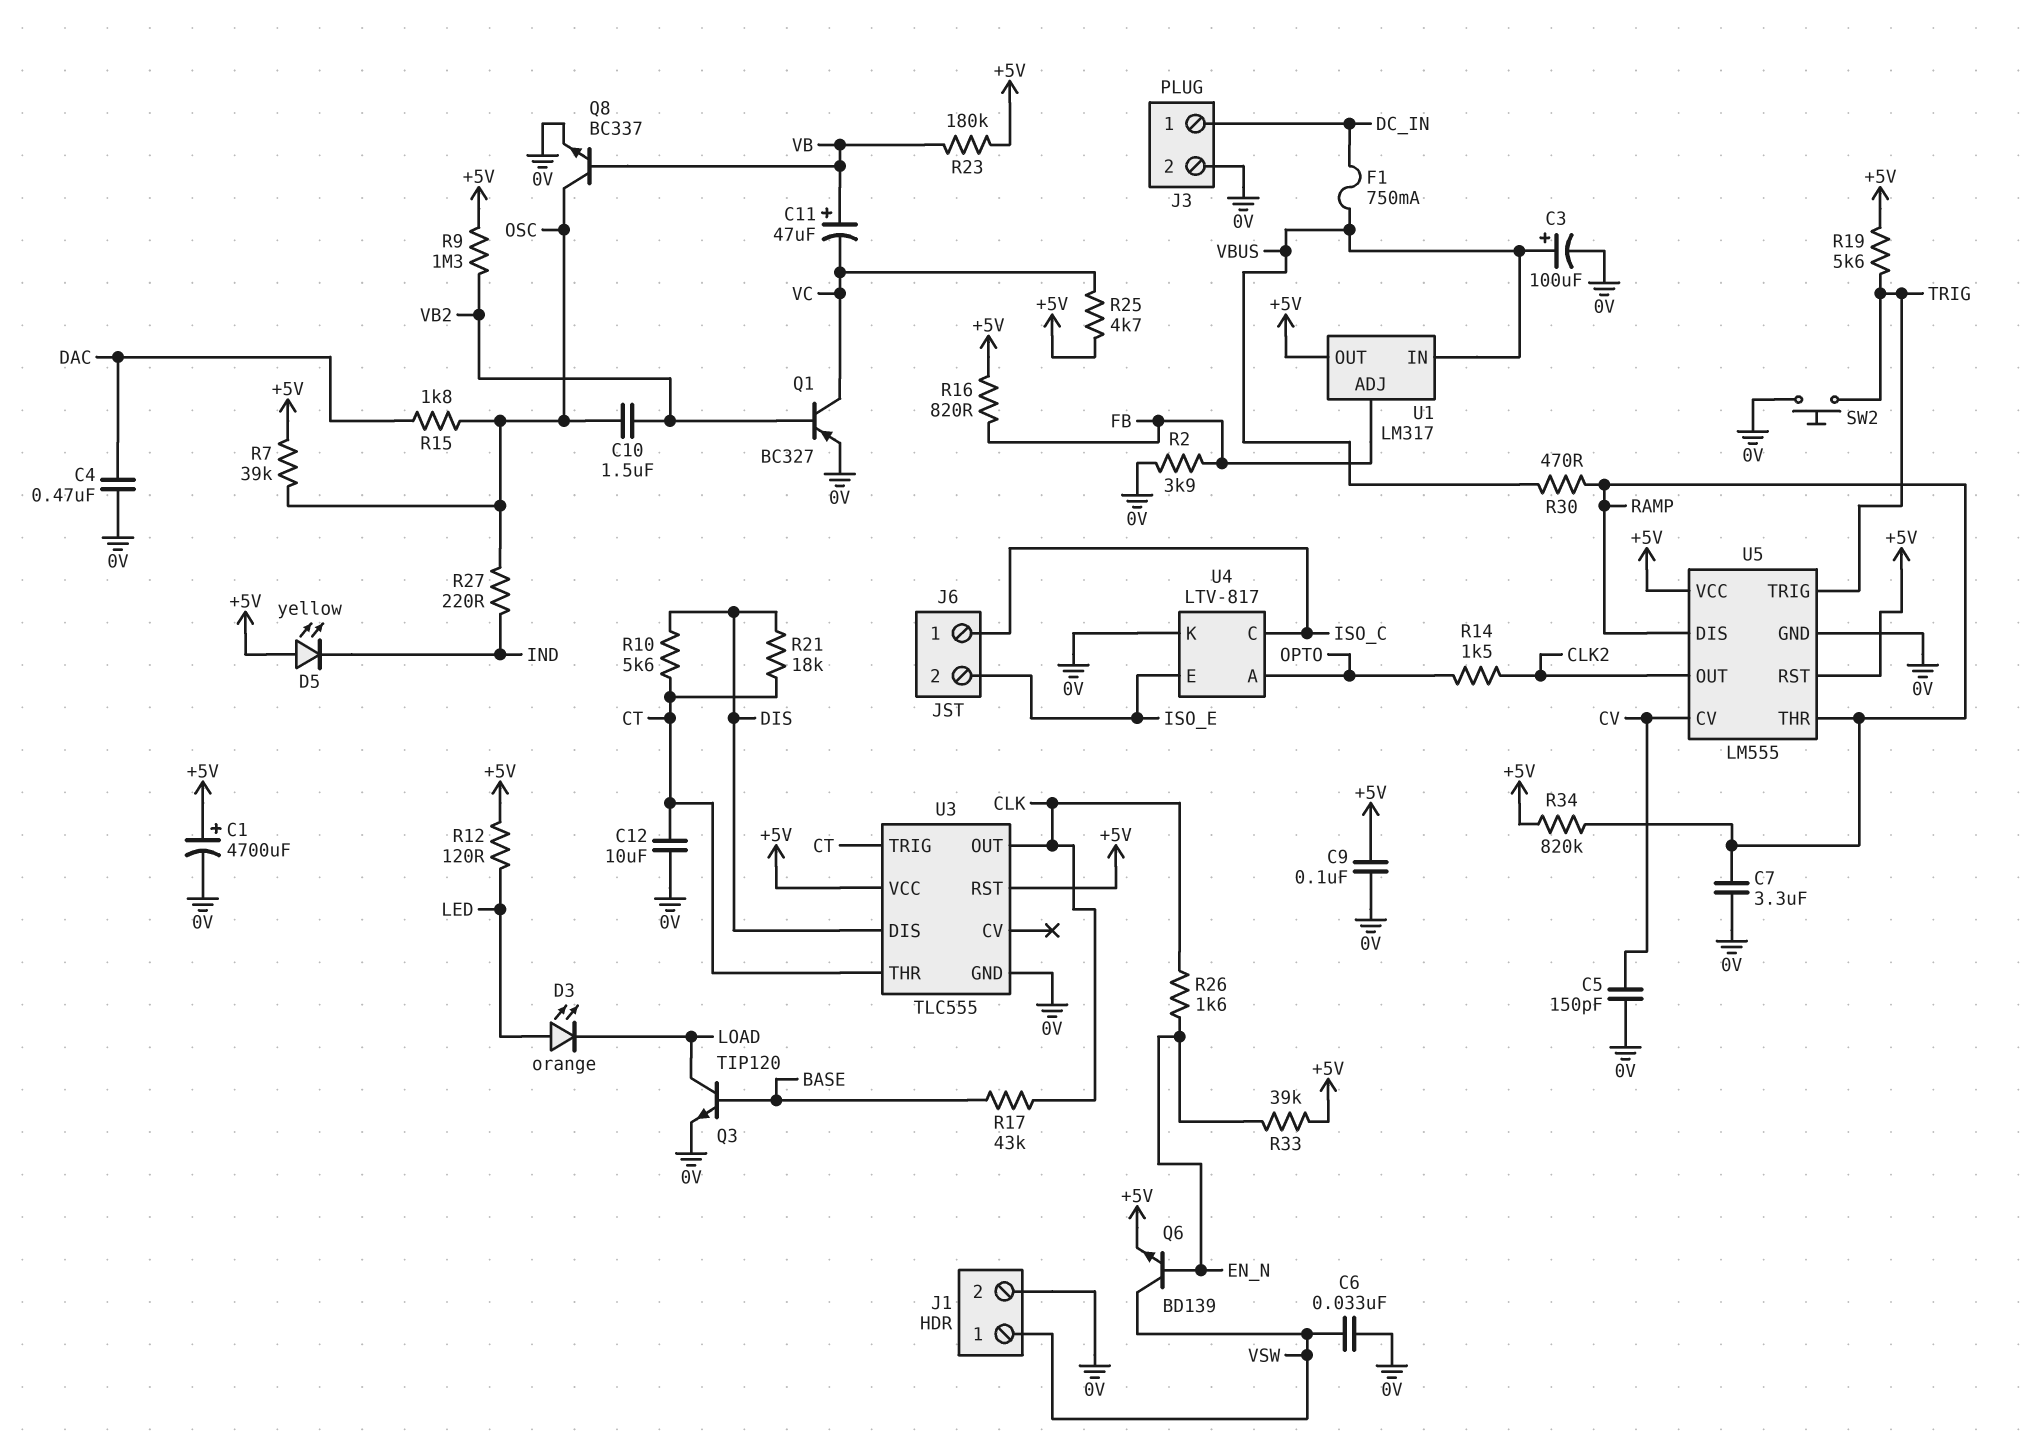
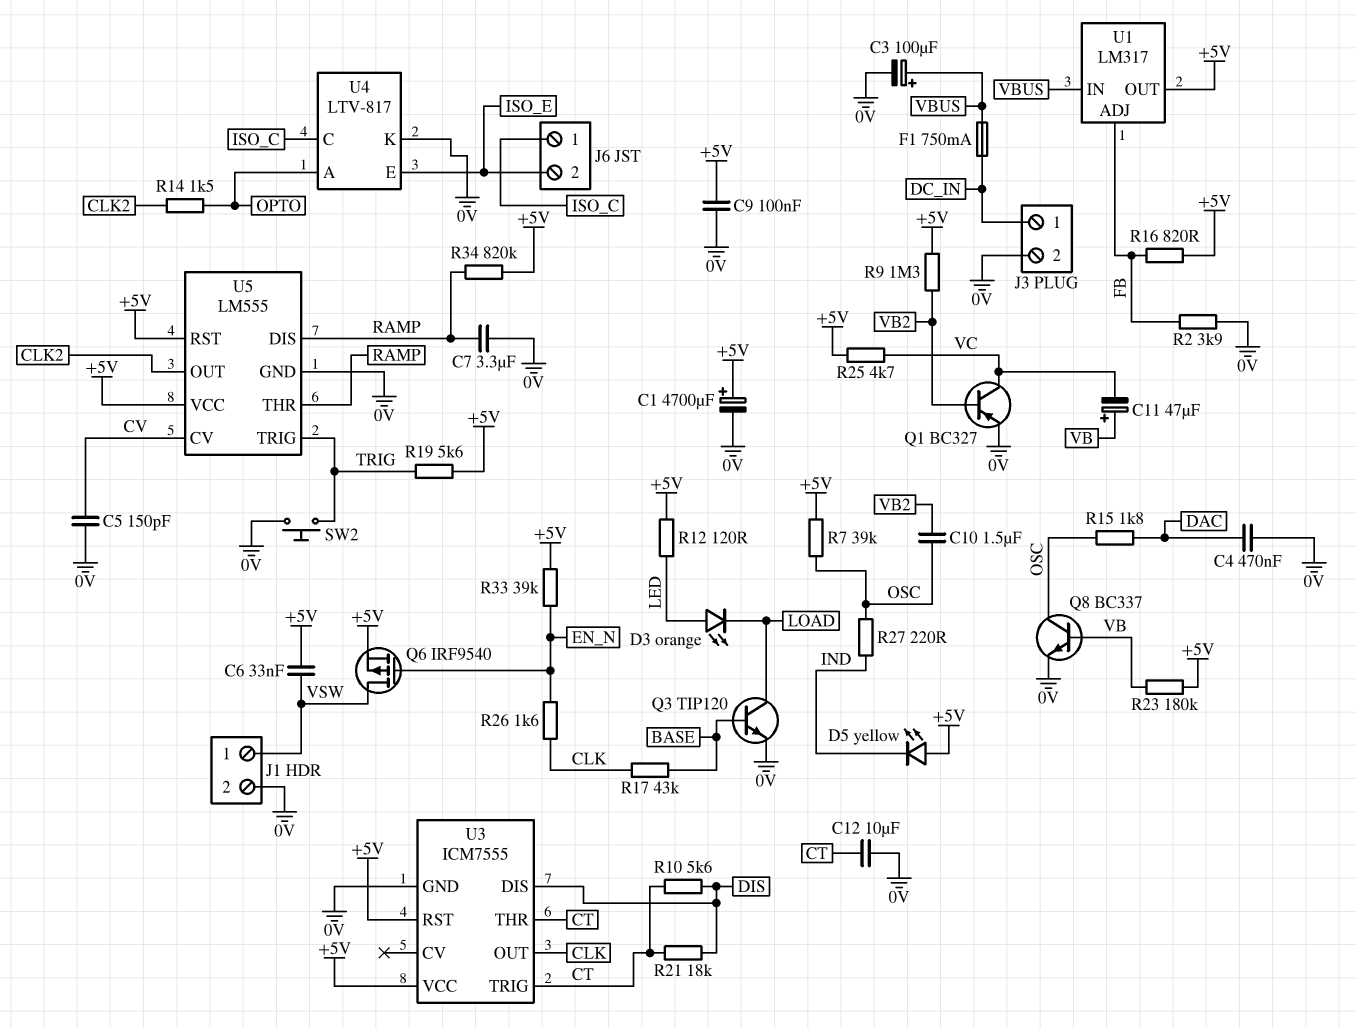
C6: 33nF (0V, VSW) -> 33nF (+5V, VSW)
Q6: NPN BD139 (B EN_N, C VSW, E +5V) -> PMOS IRF9540 (G EN_N, D VSW, S +5V)
R30: 470 (RAMP, VBUS) -> none
U3: TLC555 -> ICM7555

